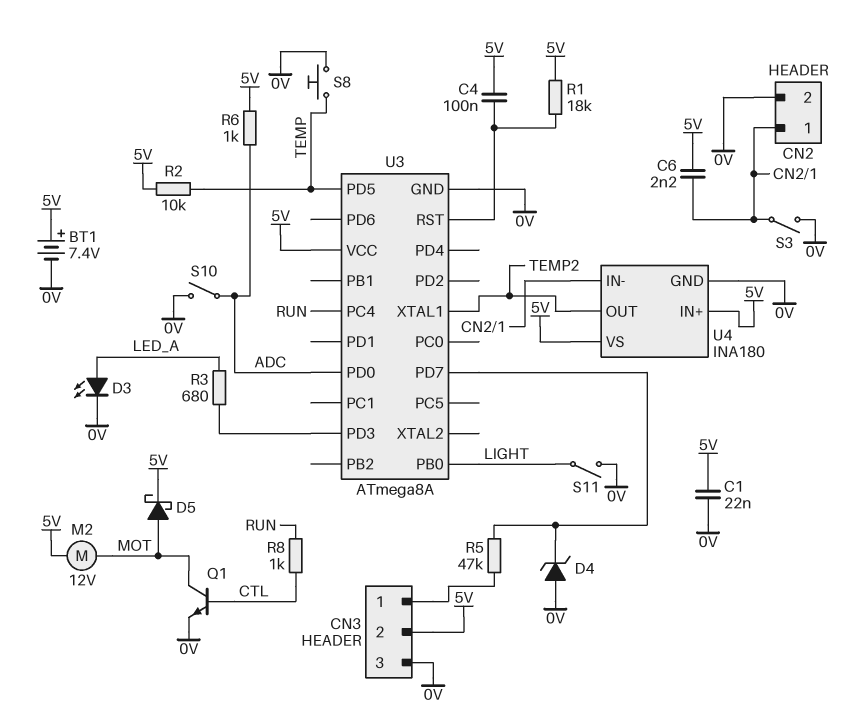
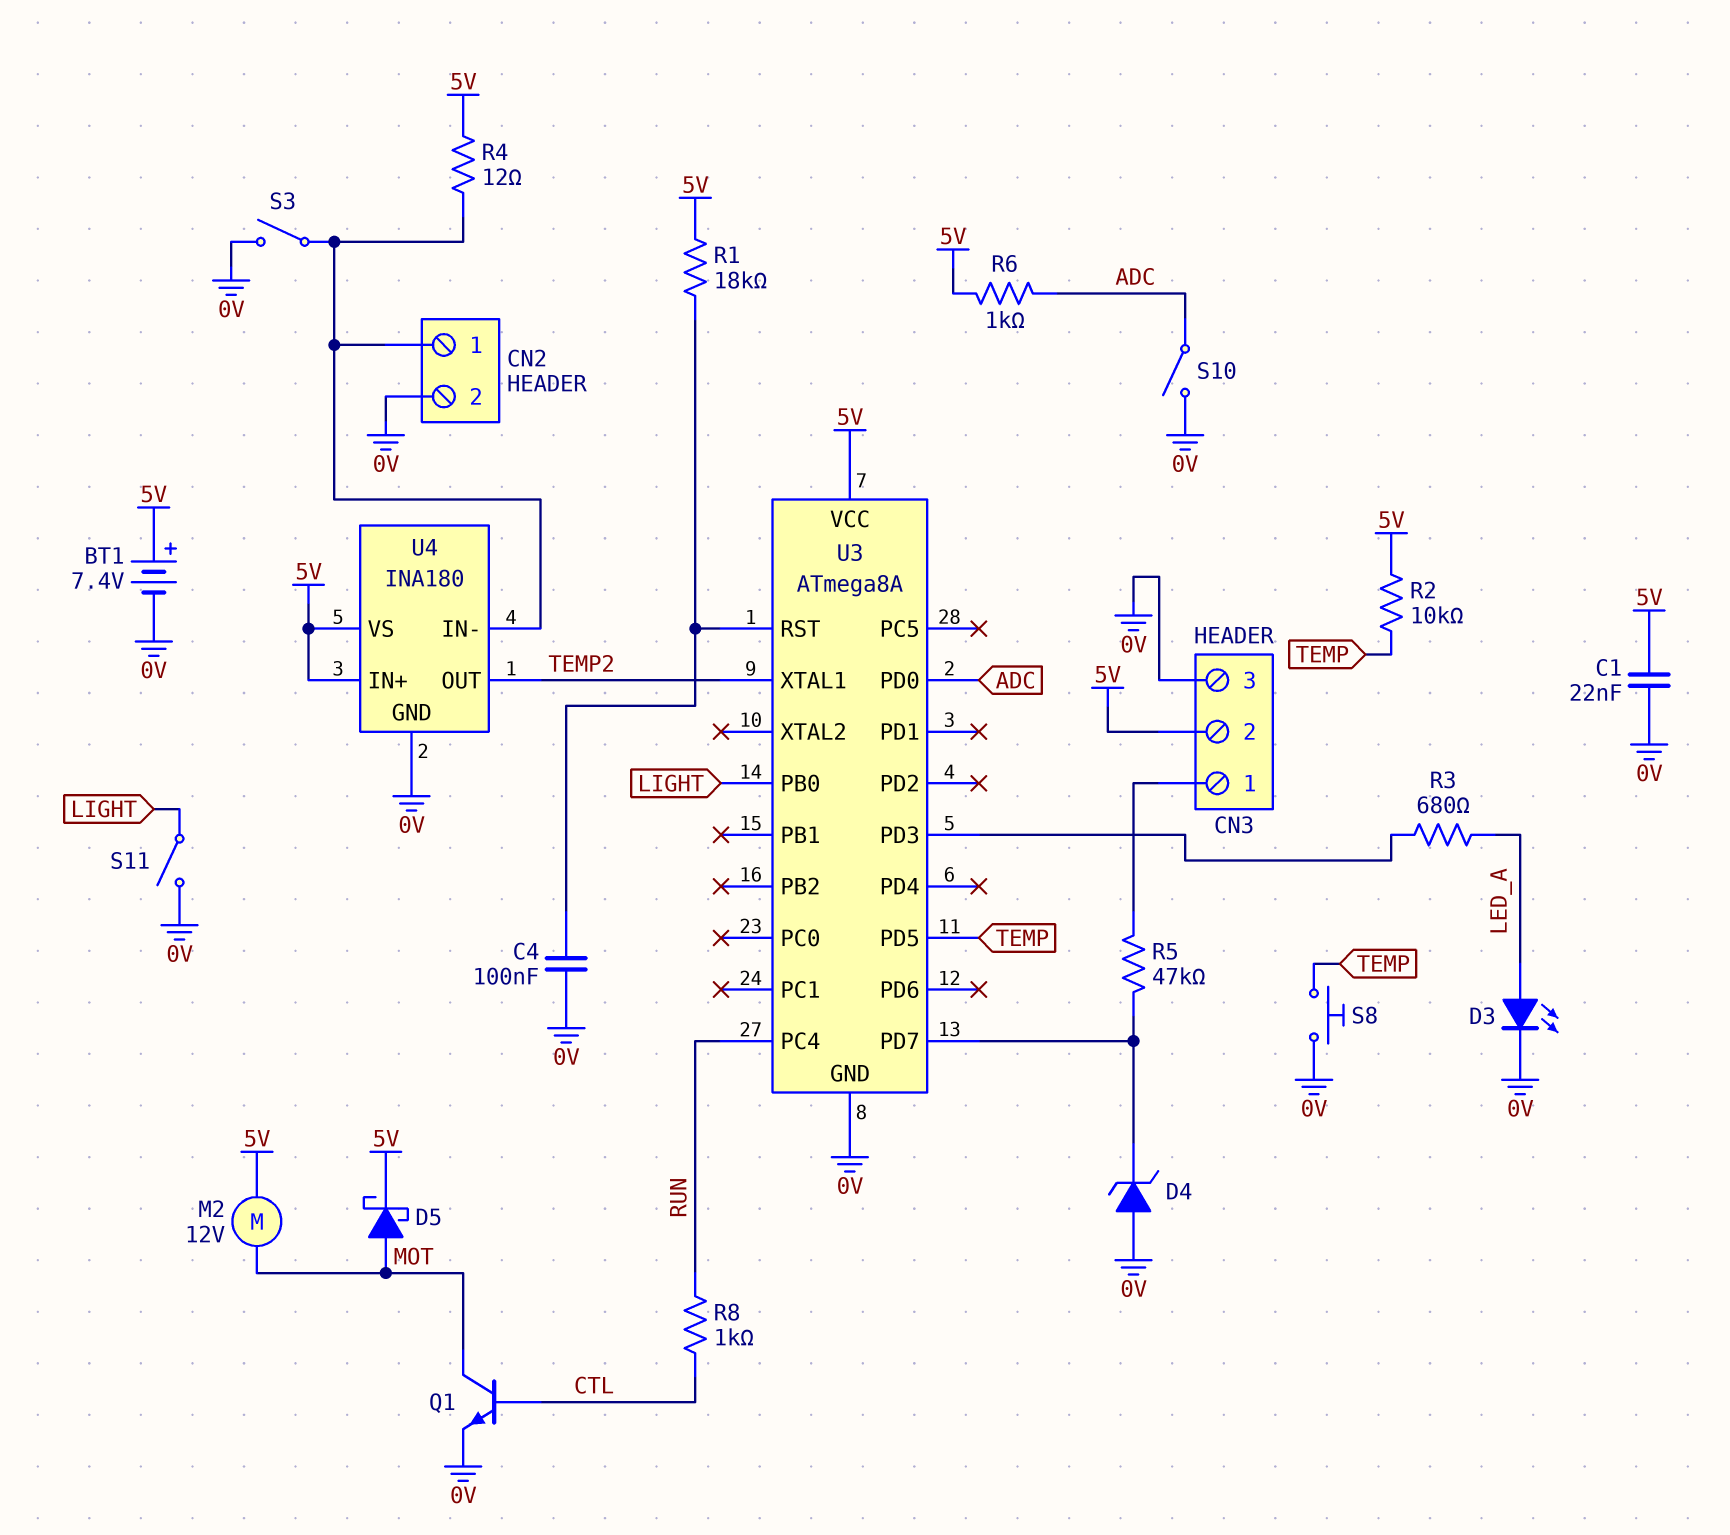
C4: 100nF (5V, U3/RST) -> 100nF (0V, U3/RST)
C6: 2.2nF (5V, CN2/1) -> none
R4: none -> 12 (5V, CN2/1)

